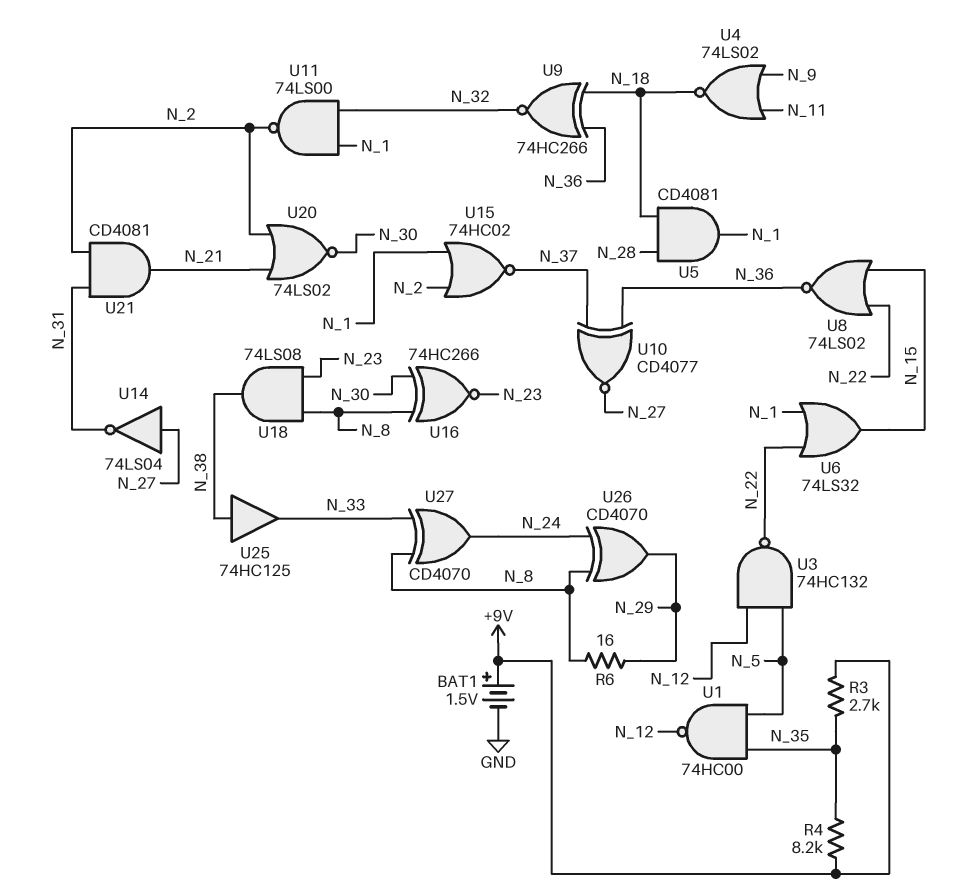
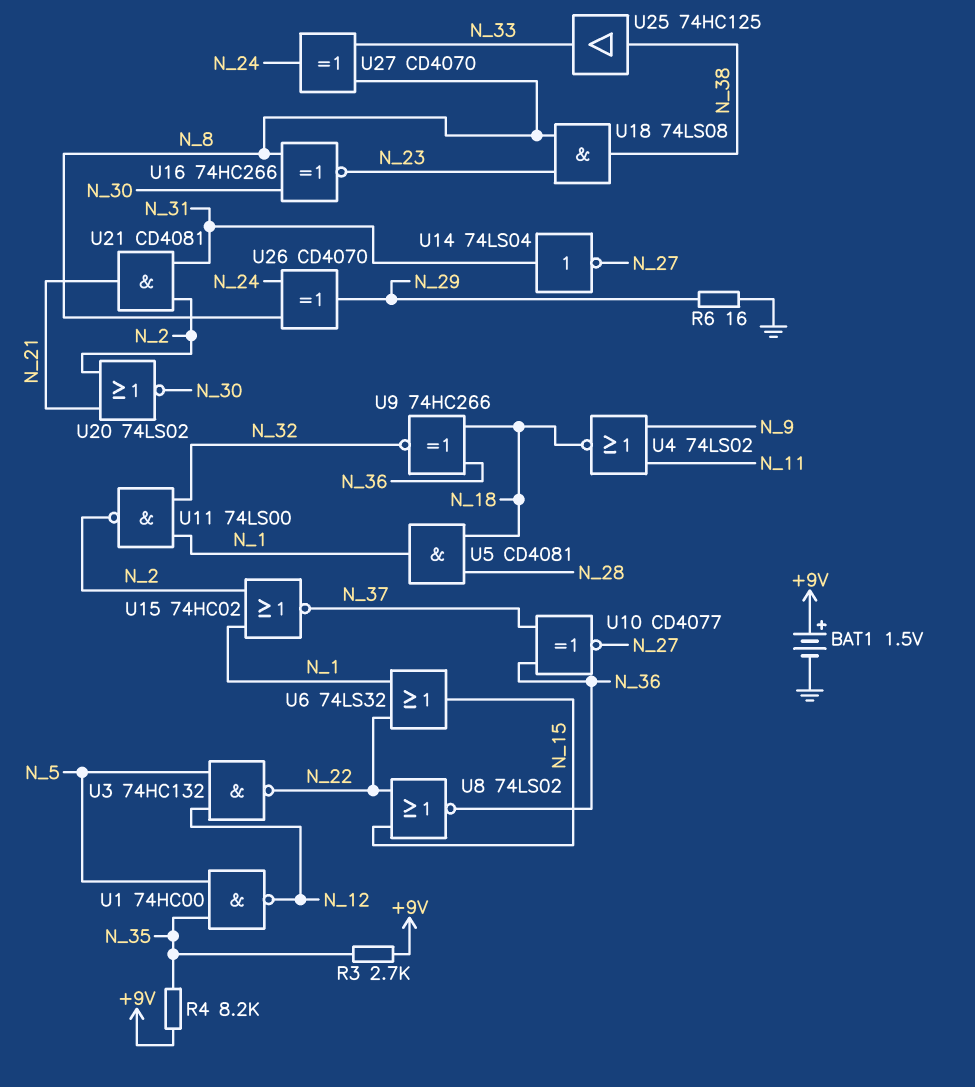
R6: 16 (N_8, N_29) -> 16 (GND, N_29)
U14: NOT 74LS04 (in N_27, out N_31) -> NOT 74LS04 (in N_31, out N_27)

